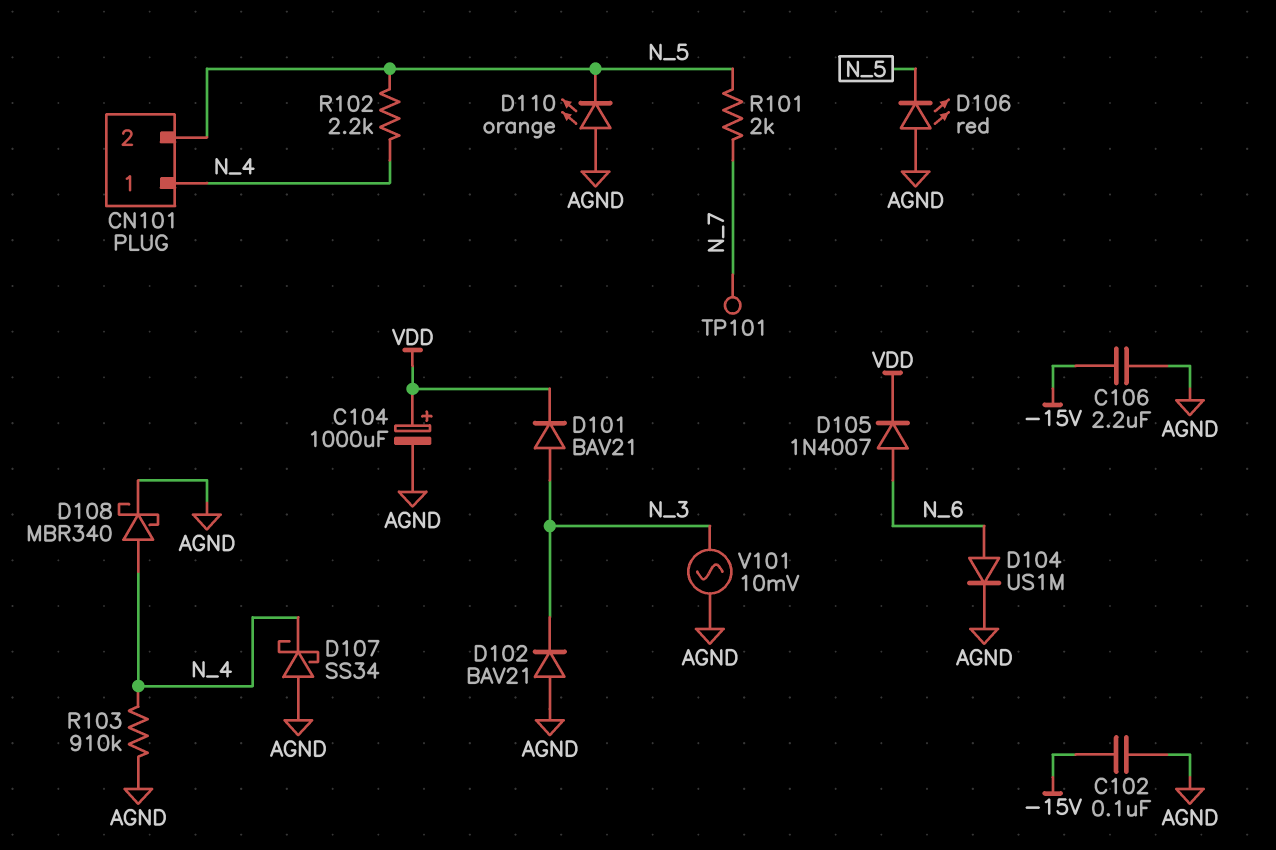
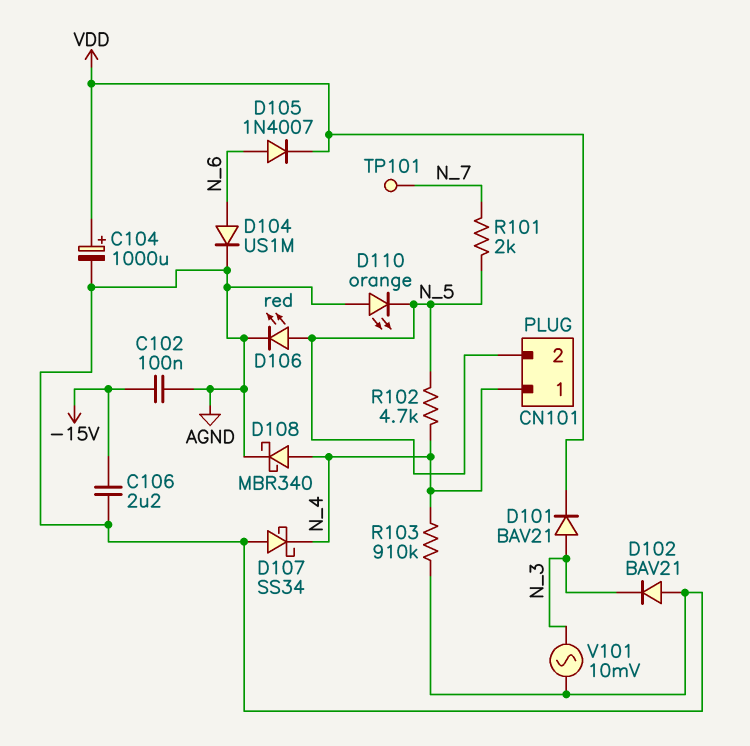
D106: LED red (A AGND, K N_5) -> LED red (A N_5, K AGND)
R102: 2.2k (N_4, N_5) -> 4.7k (N_4, N_5)

